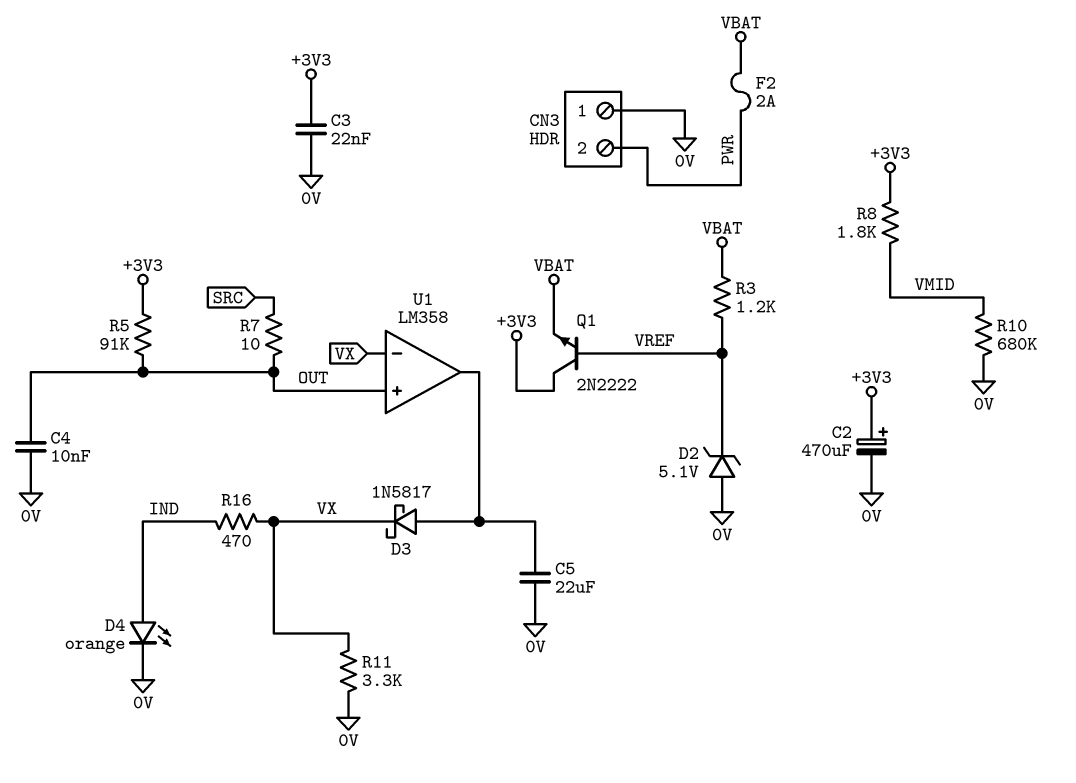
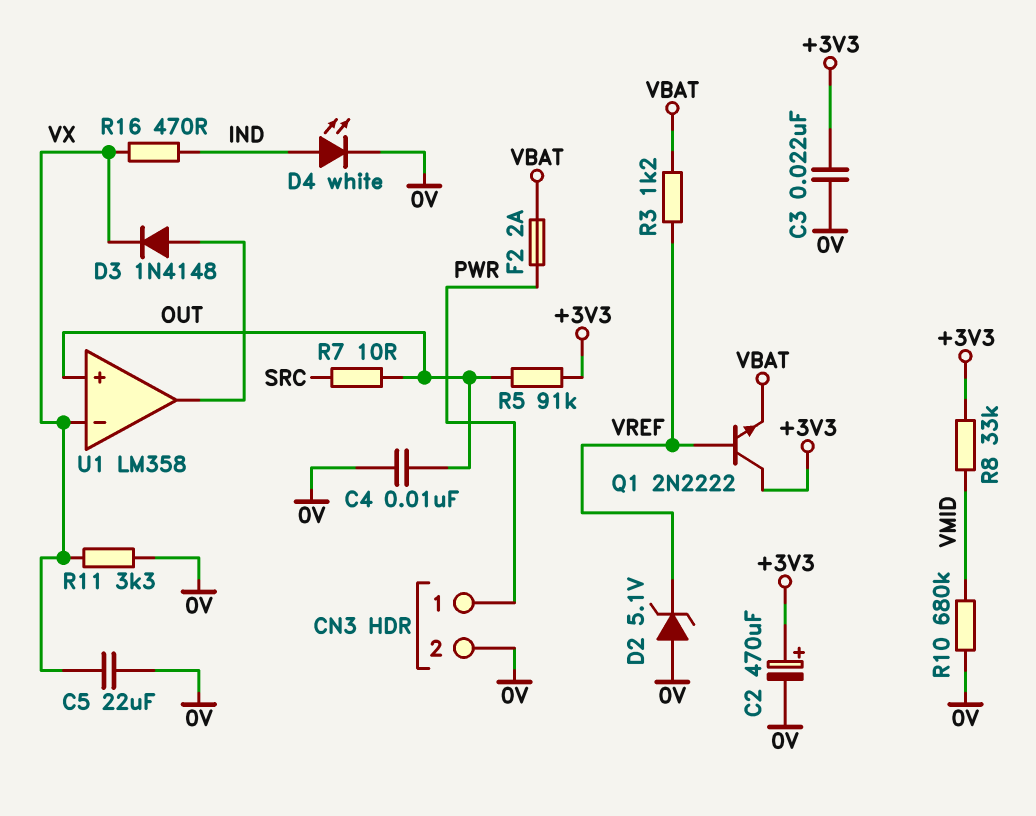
C5: 22uF (0V, U1/out) -> 22uF (0V, VX)
CN3 pin 1: 0V -> PWR
CN3 pin 2: PWR -> 0V
D3: schottky 1N5817 (A U1/out, K VX) -> diode 1N4148 (A U1/out, K VX)
D4: LED orange (A IND, K 0V) -> LED white (A IND, K 0V)
R8: 1.8k (+3V3, VMID) -> 33k (+3V3, VMID)

